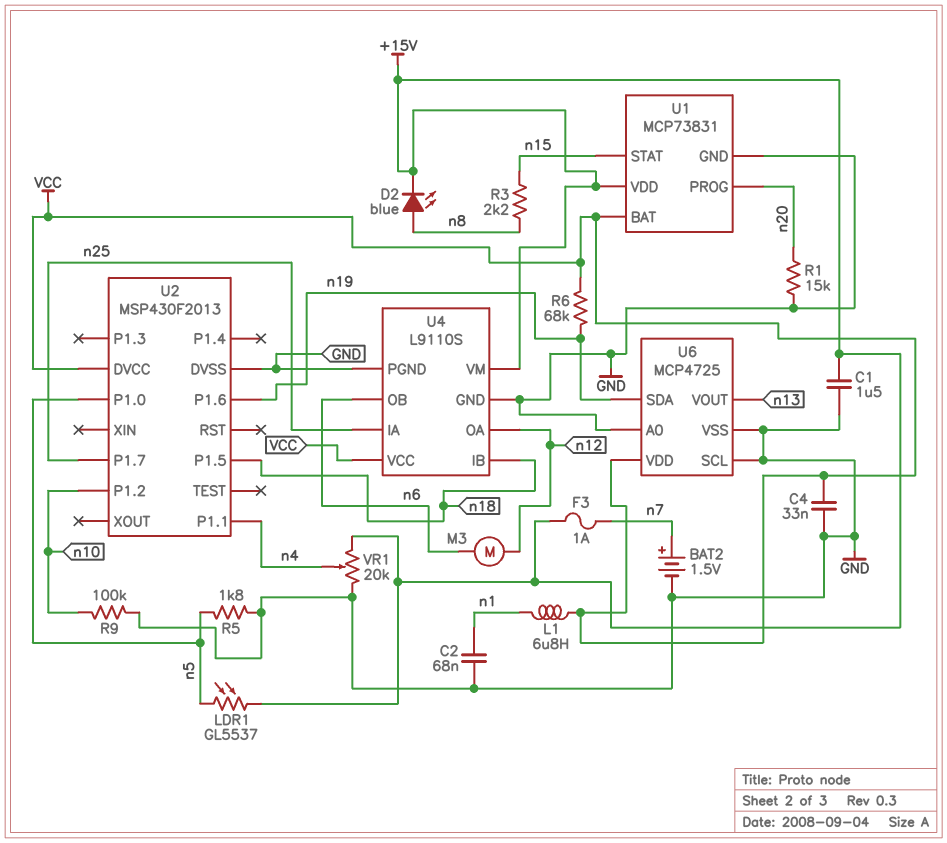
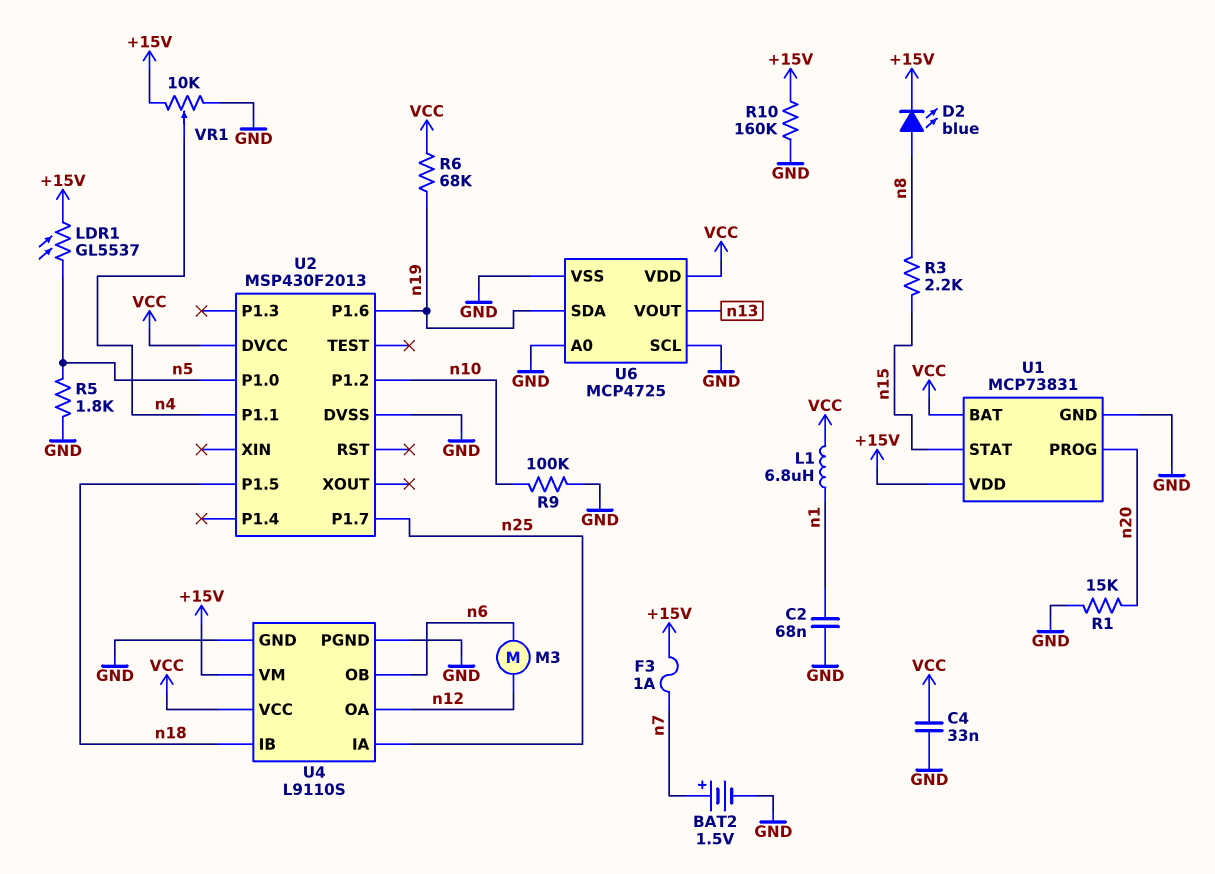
C1: 1.5uF (+15V, GND) -> none
R10: none -> 160k (+15V, GND)
VR1: 20k (+15V, GND, wiper n4) -> 10k (+15V, GND, wiper n4)

